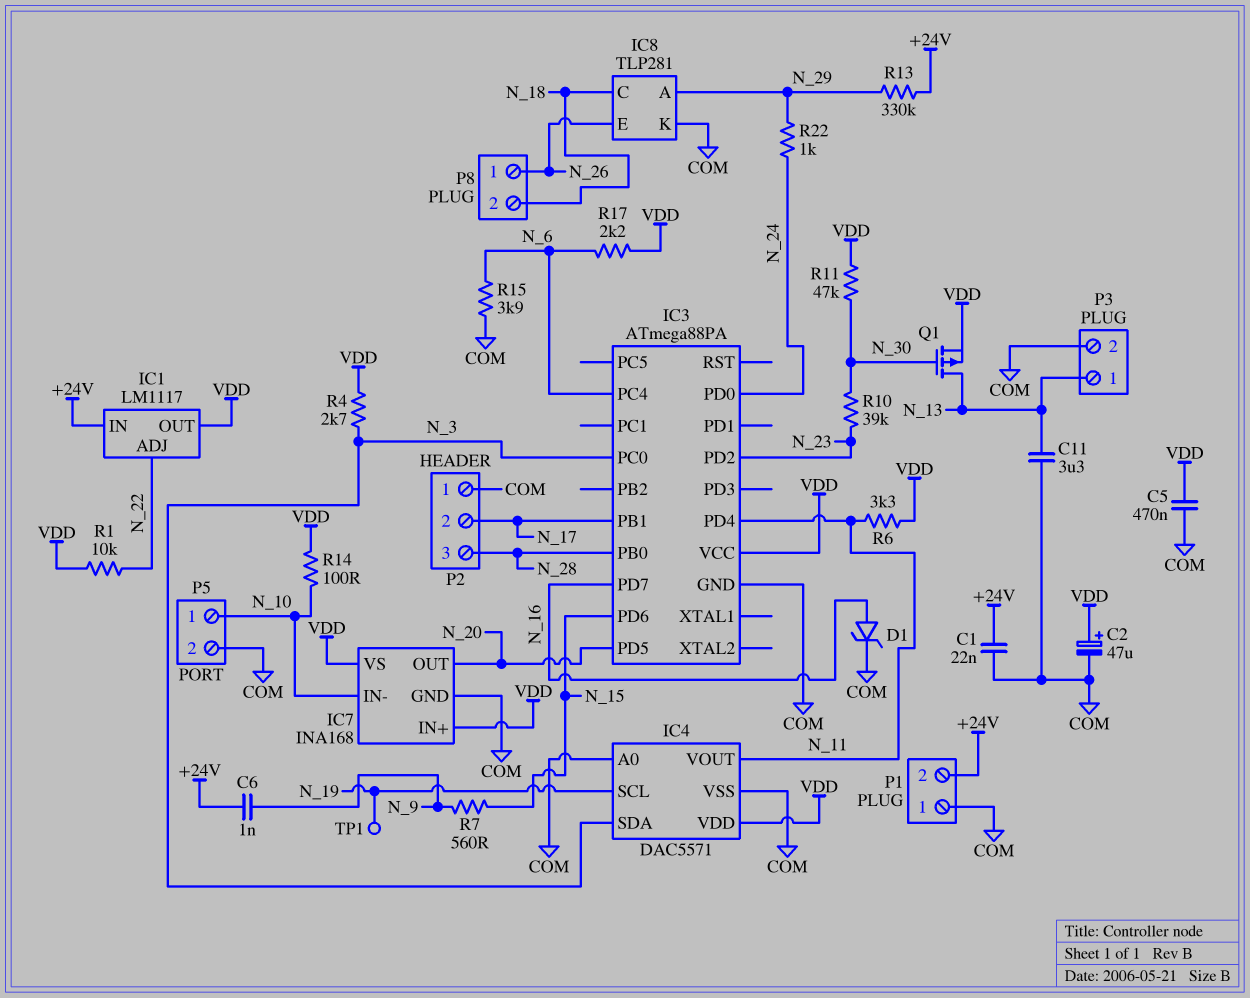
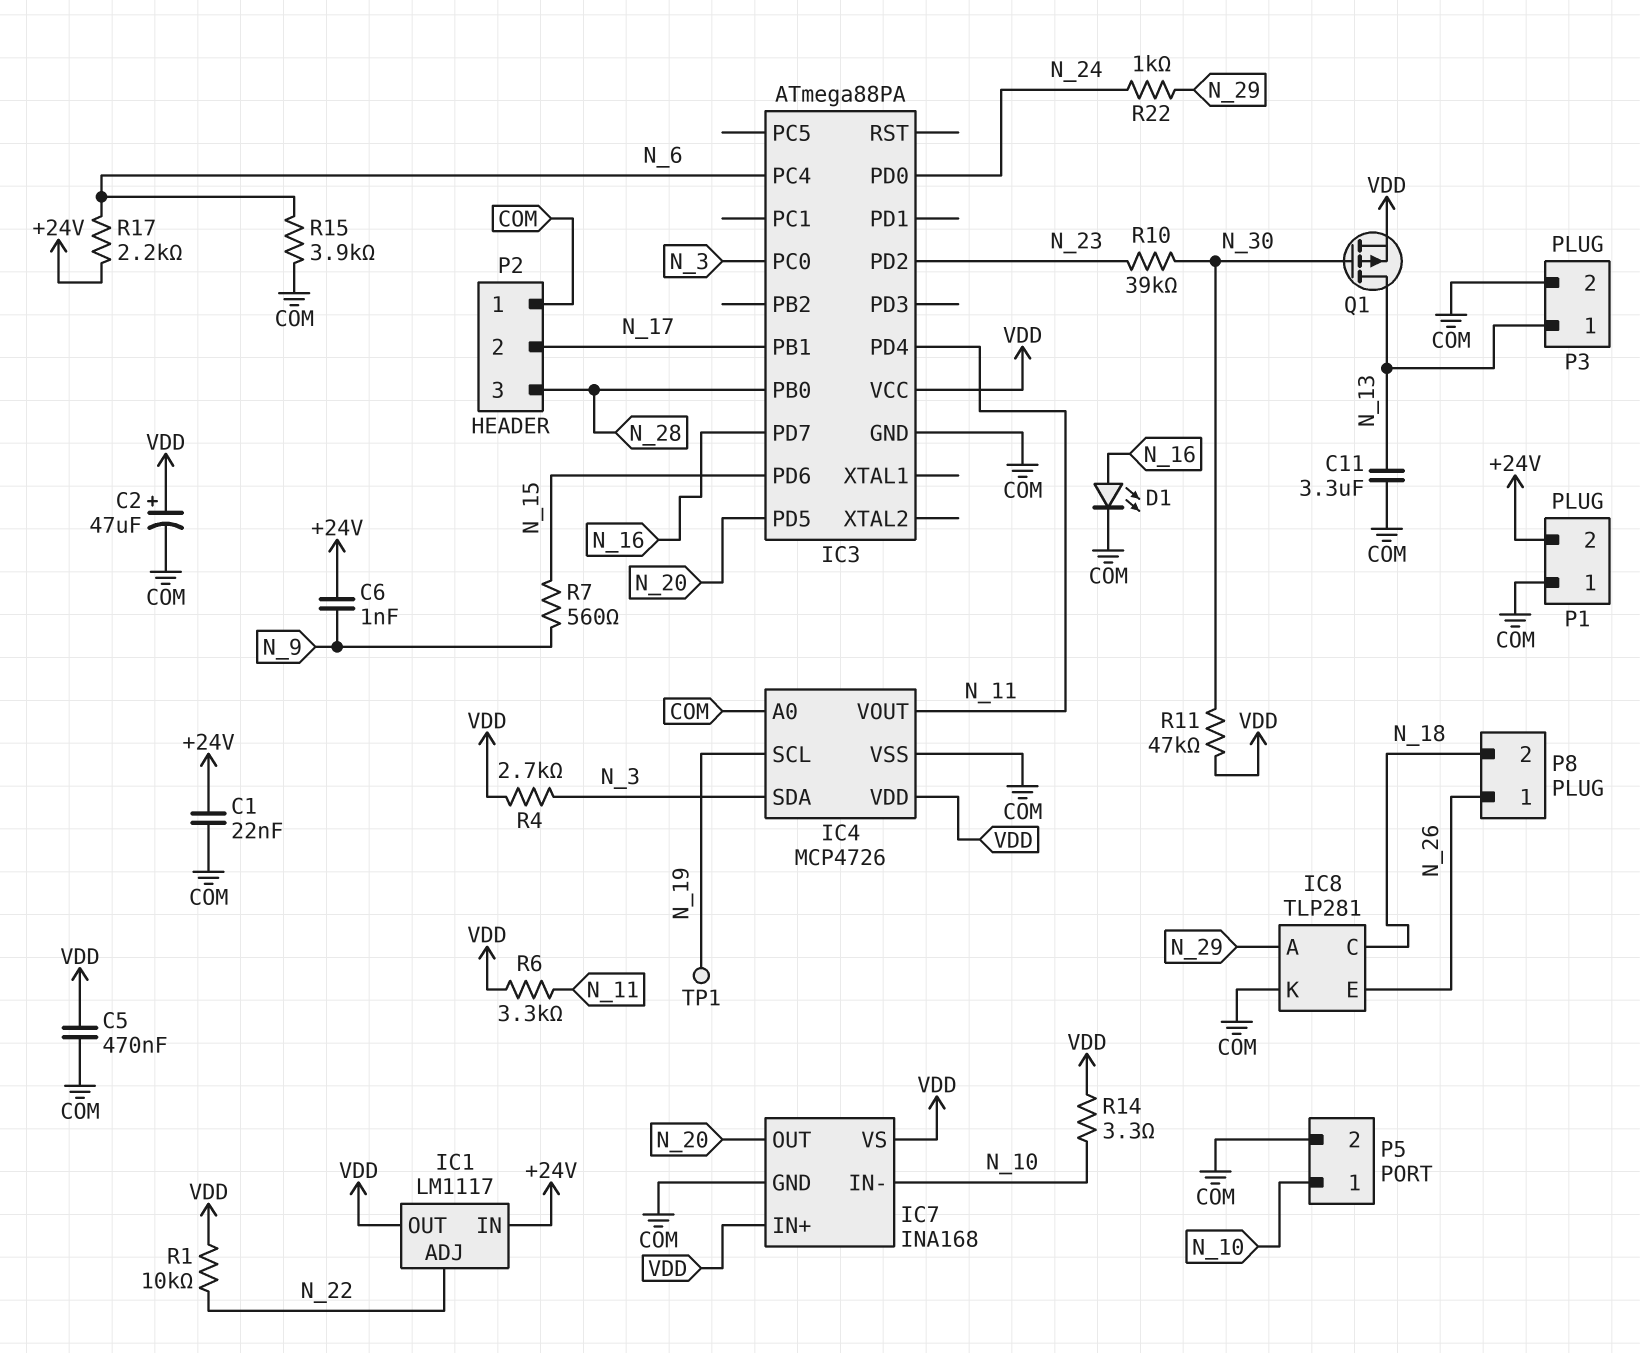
D1: zener (A N_16, K COM) -> LED (A N_16, K COM)
IC4: DAC5571 -> MCP4726
R13: 330k (+24V, N_29) -> none
R14: 100 (N_10, VDD) -> 3.3 (N_10, VDD)
R17: 2.2k (N_6, VDD) -> 2.2k (+24V, N_6)

